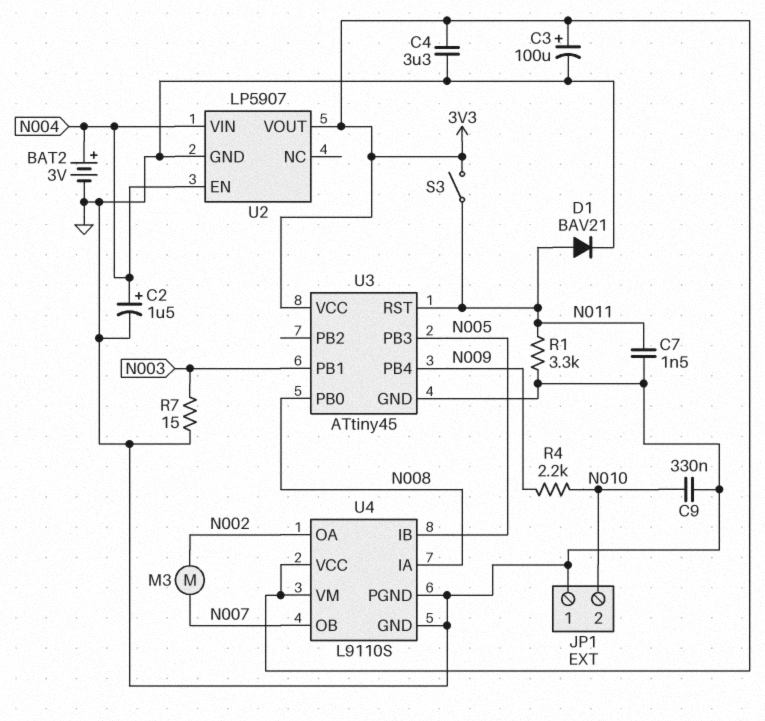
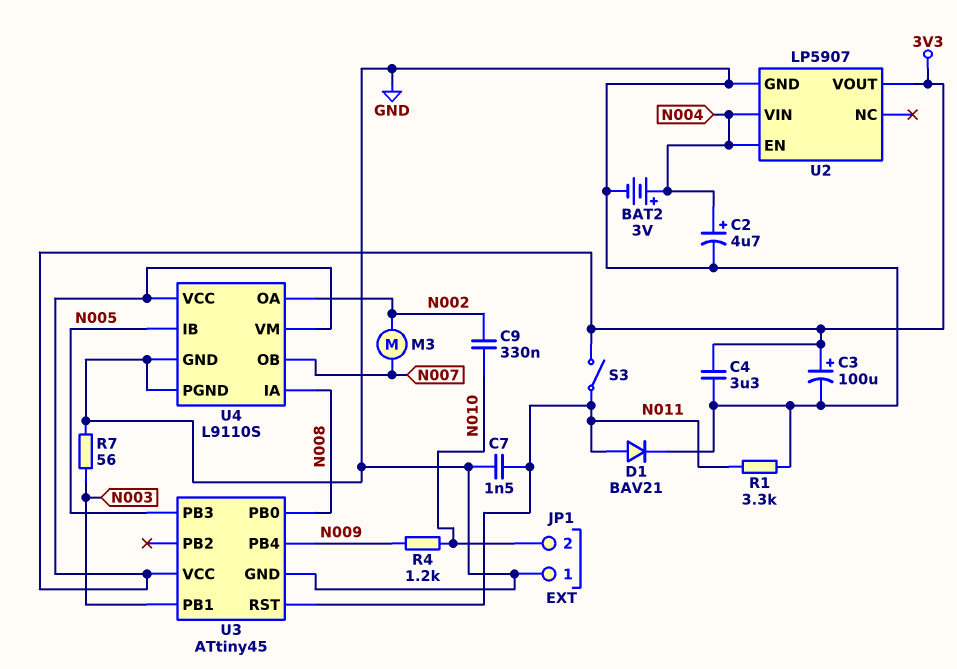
C2: 1.5uF (plus N004, minus GND) -> 4.7uF (plus N004, minus GND)
C9: 330nF (GND, N010) -> 330nF (N002, N010)
R4: 2.2k (N009, N010) -> 1.2k (N009, N010)
R7: 15 (GND, N003) -> 56 (GND, N003)

